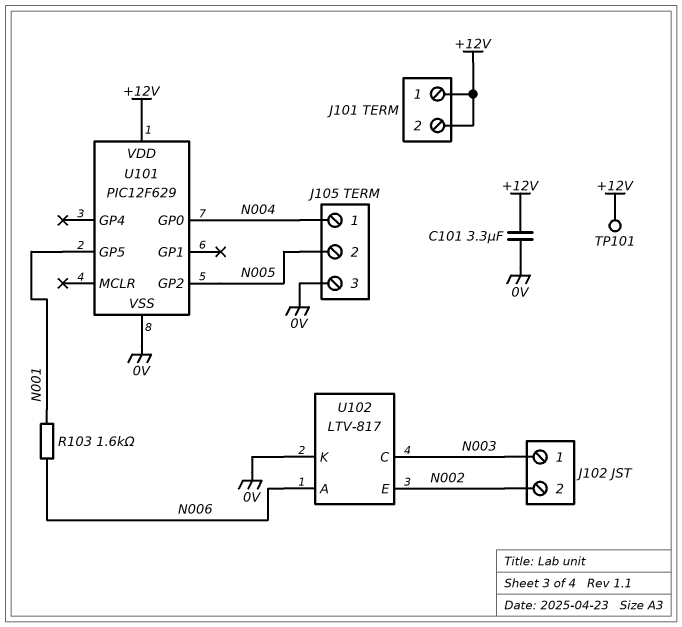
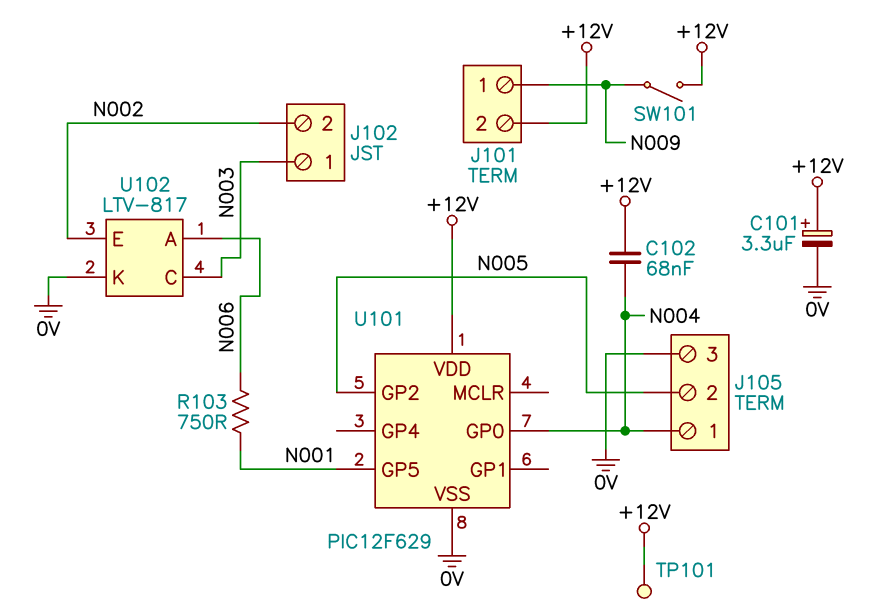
C101: 3.3uF (+12V, 0V) -> 3.3uF (plus +12V, minus 0V)
C102: none -> 68nF (+12V, N004)
J101 pin 1: +12V -> N009
R103: 1.6k (N001, N006) -> 750 (N001, N006)
SW101: none -> switch (+12V, N009)

